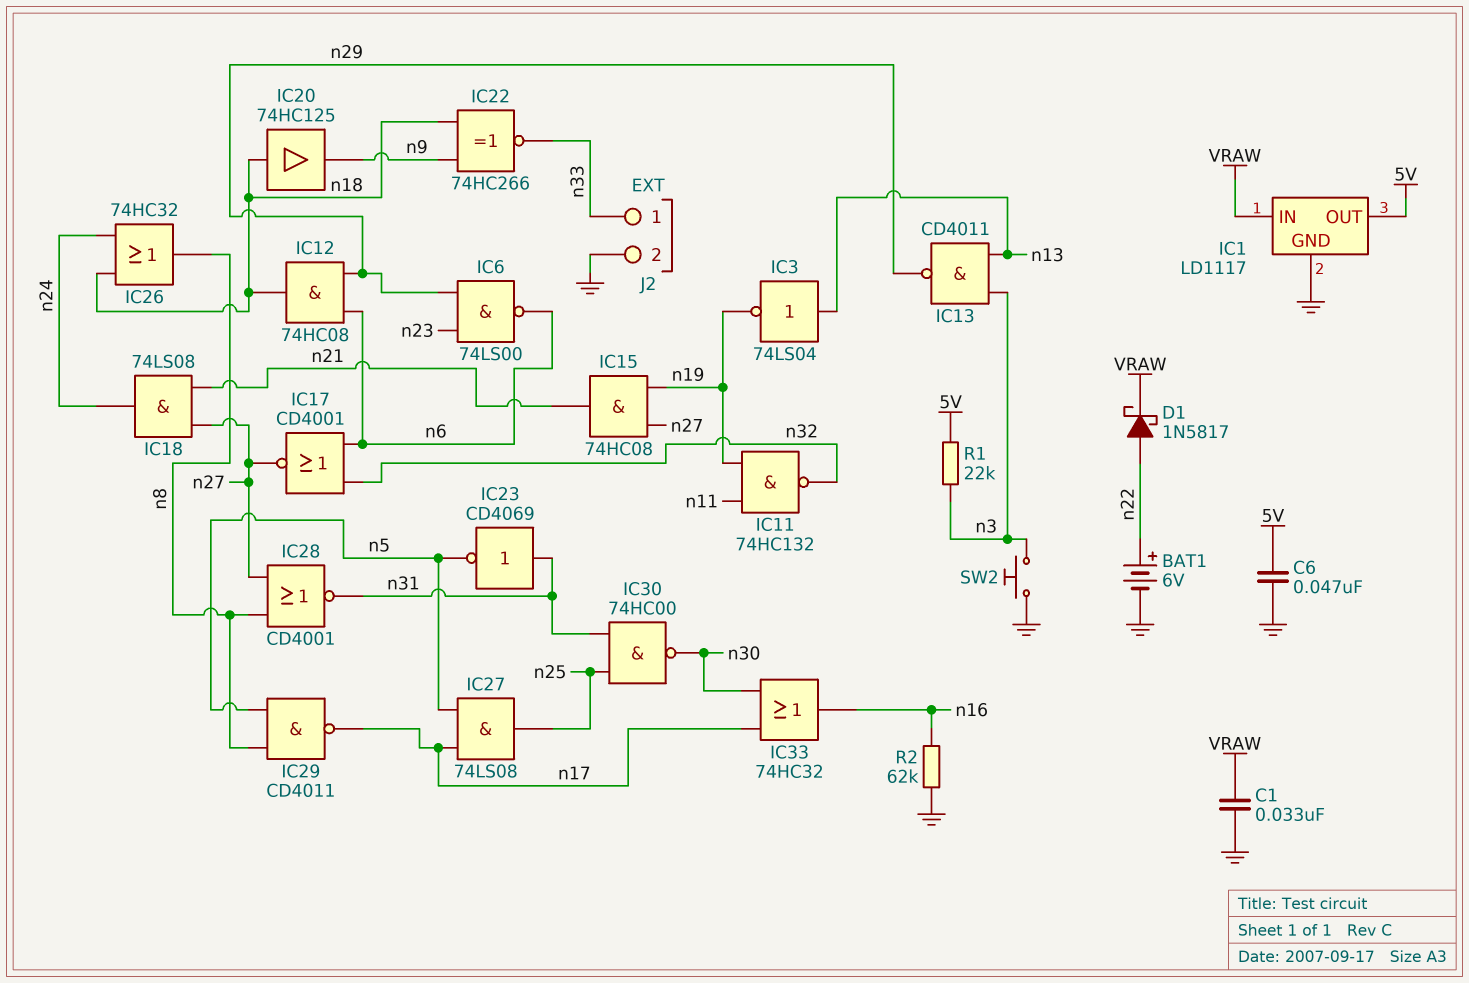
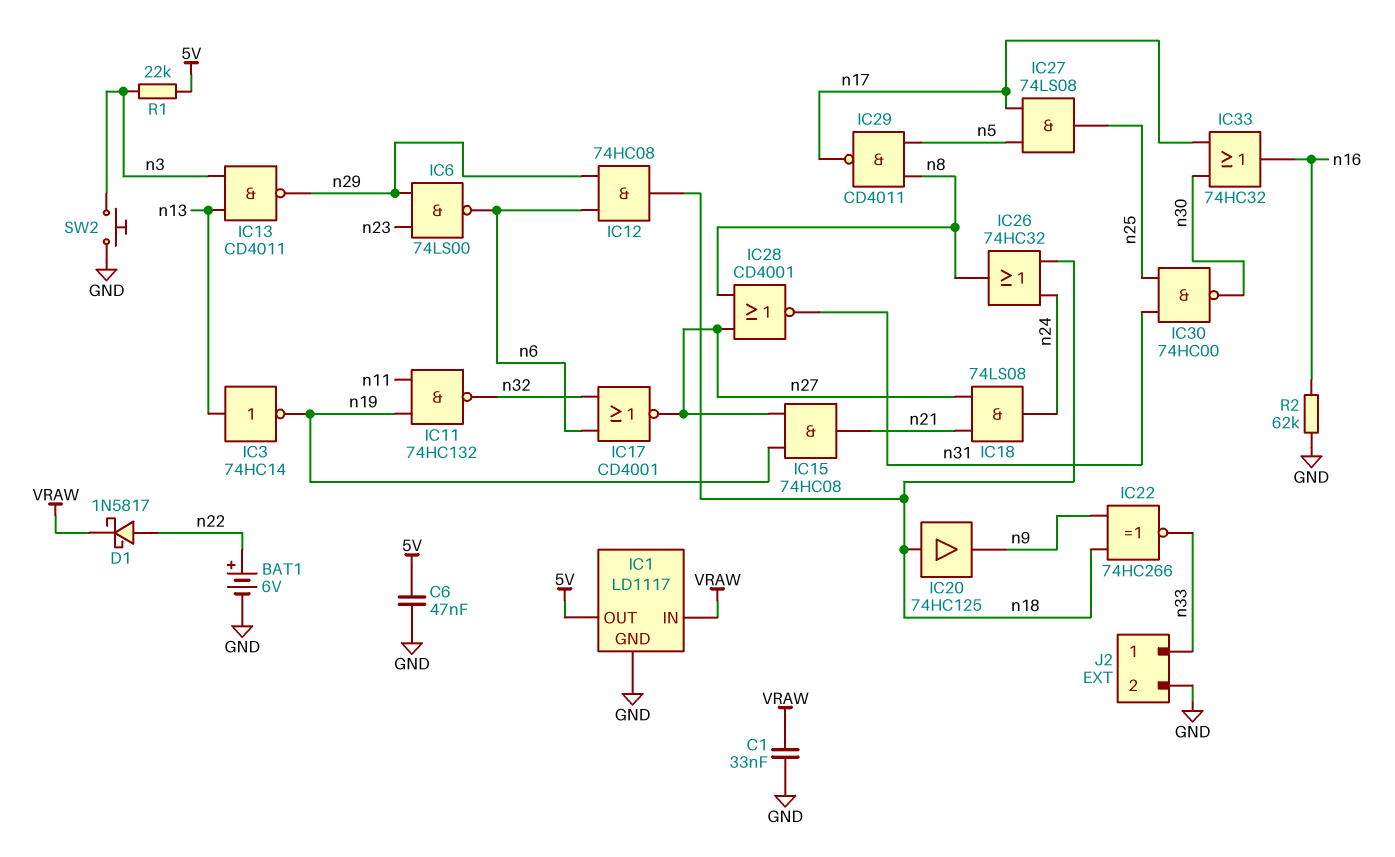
IC3: NOT 74LS04 (in n13, out n19) -> NOT 74HC14 (in n13, out n19)
IC23: NOT CD4069 (in n31, out n5) -> none

